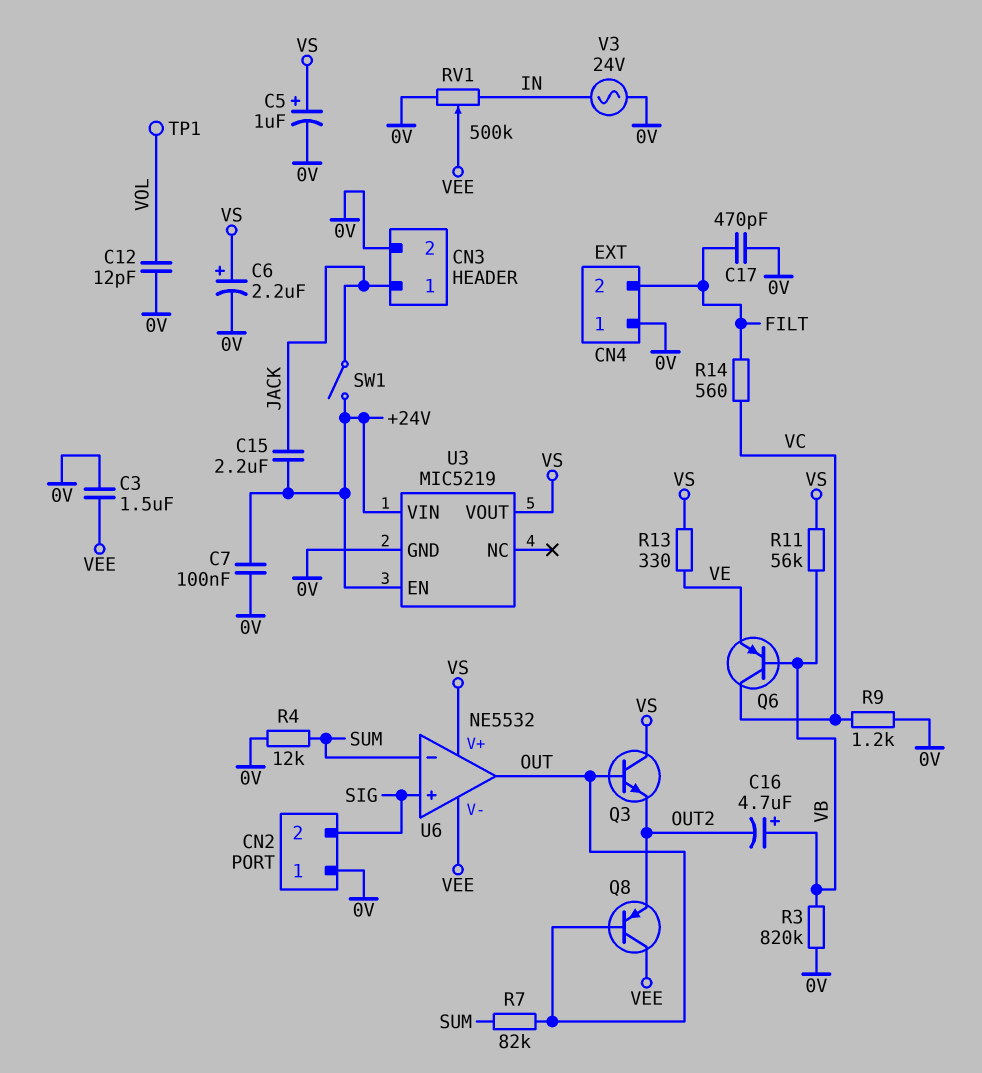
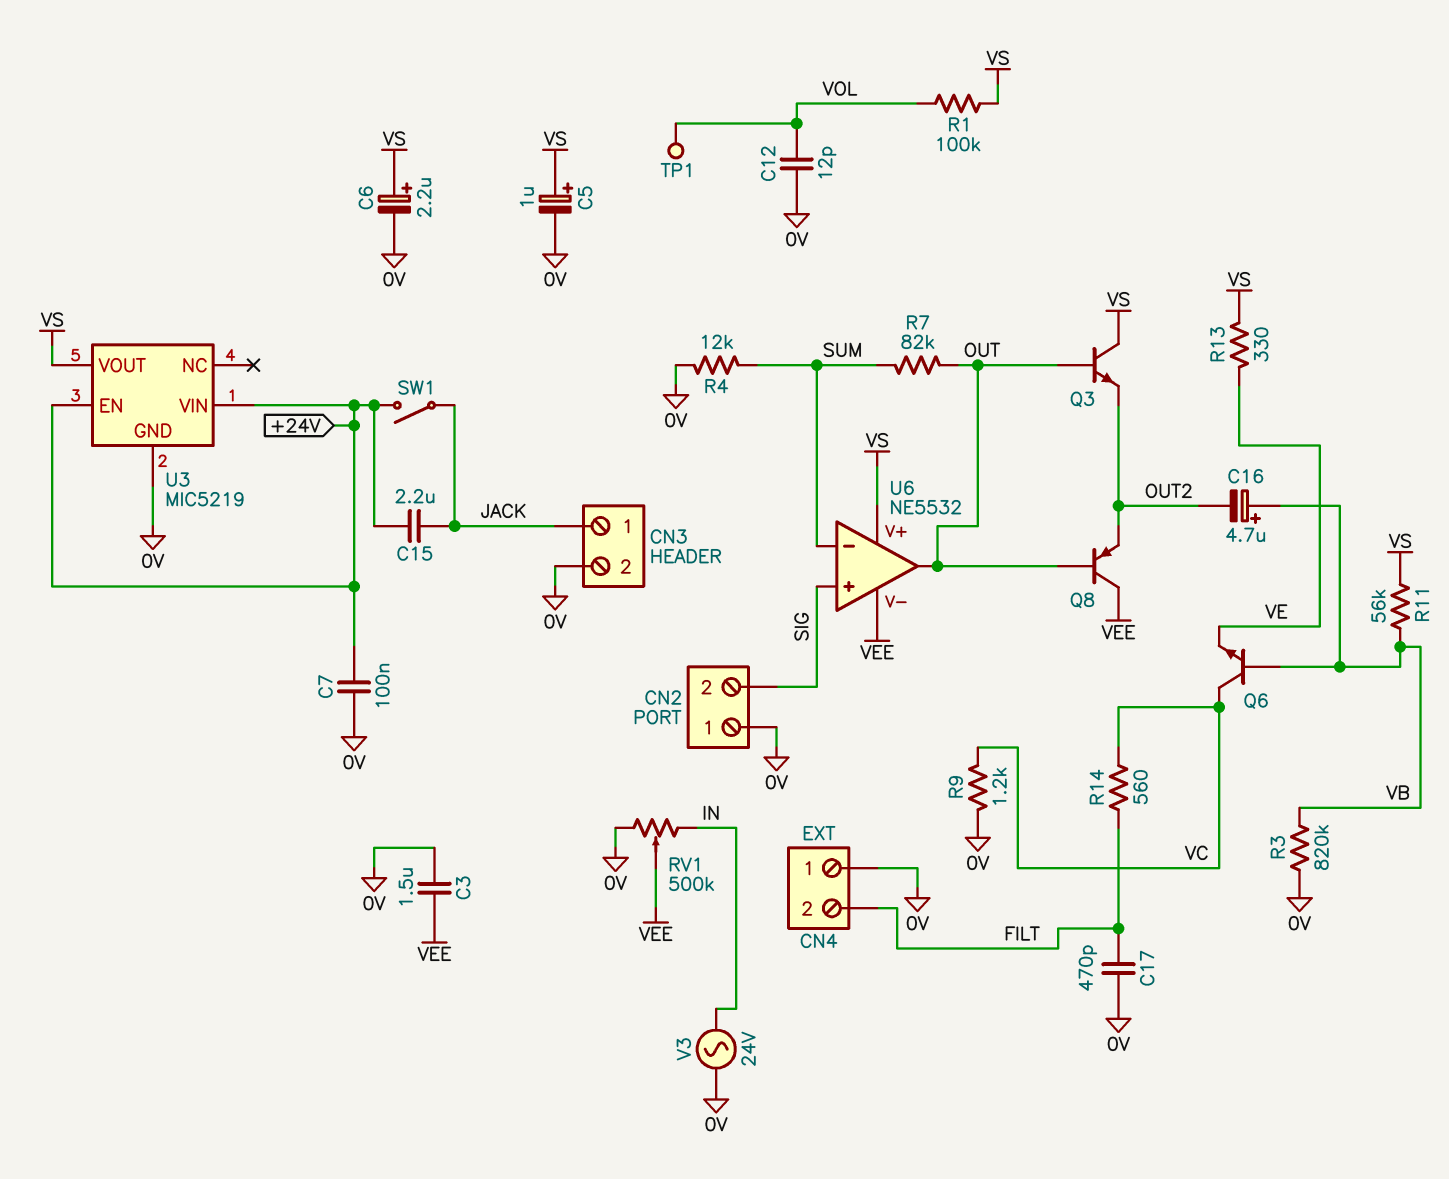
Q6: PNP (B VB, C VC, E VE) -> NPN (B VB, C VC, E VE)
R1: none -> 100k (VOL, VS)

